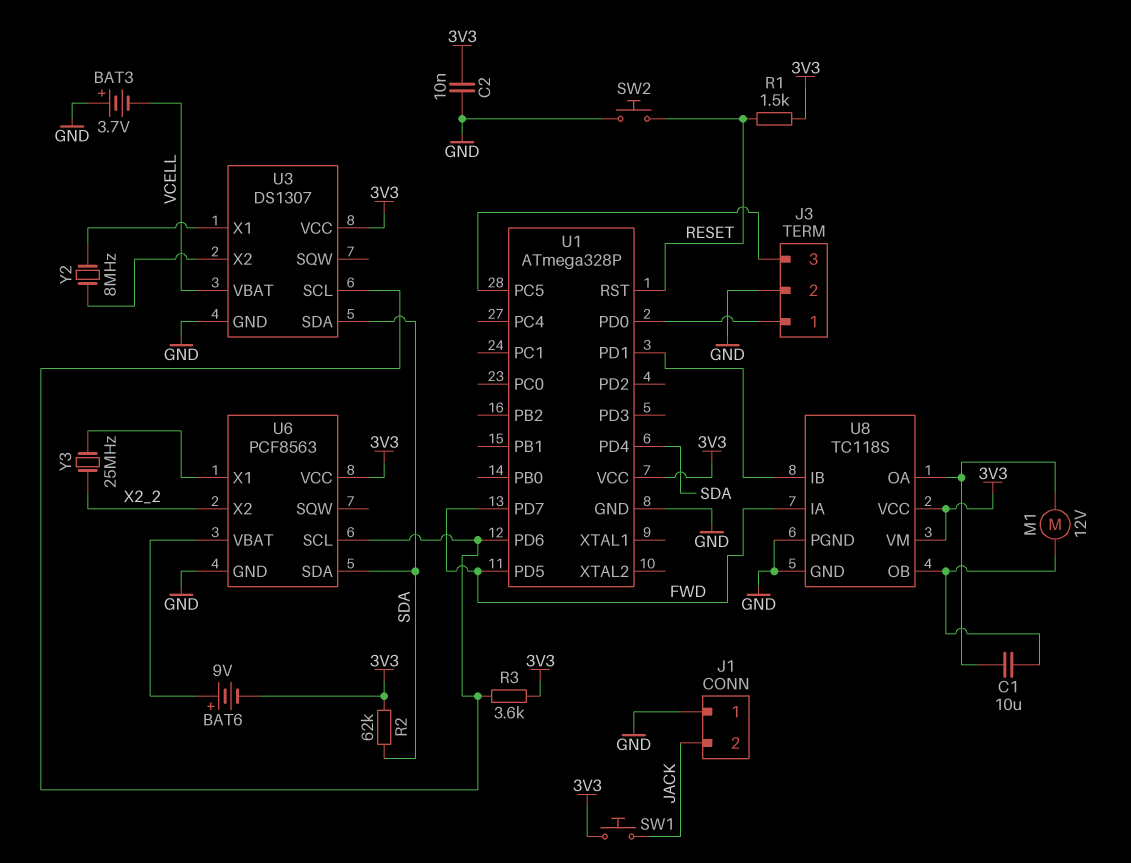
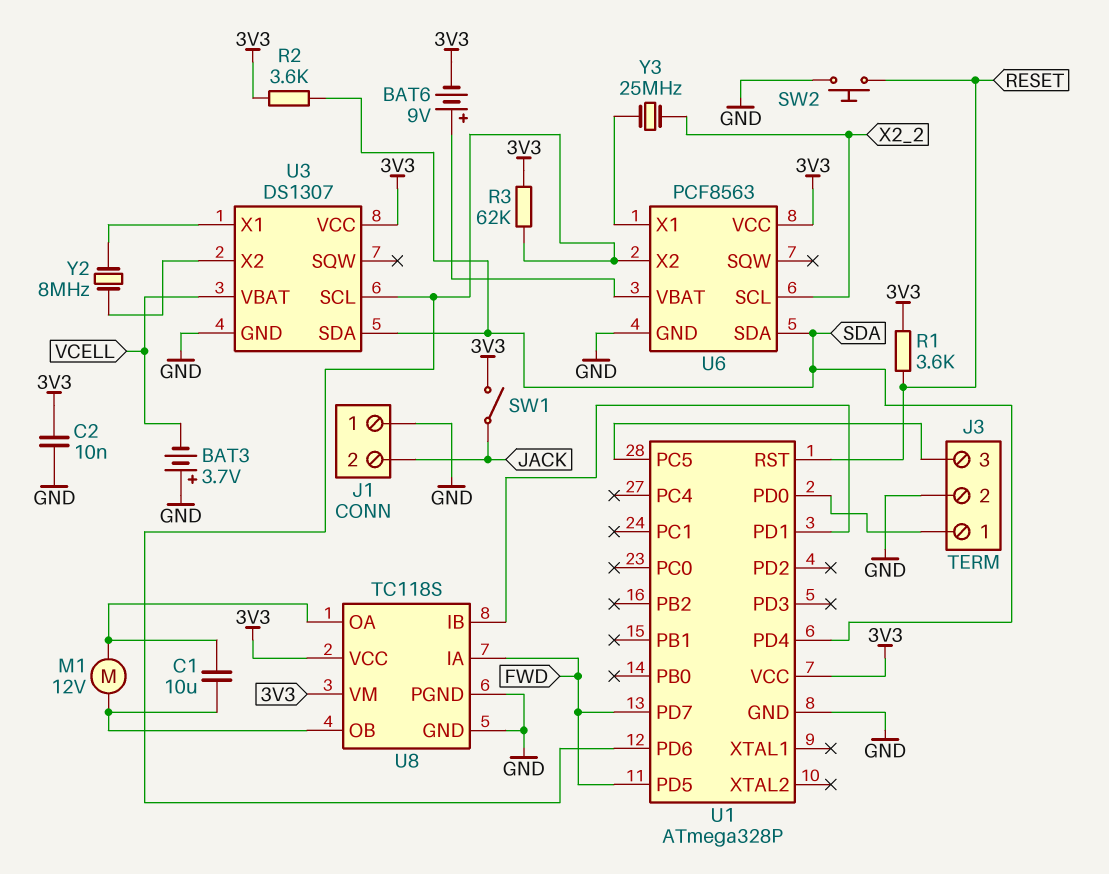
R1: 1.5k (3V3, RESET) -> 3.6k (3V3, RESET)
R2: 62k (3V3, SDA) -> 3.6k (3V3, SDA)
R3: 3.6k (3V3, U1/PD6) -> 62k (3V3, U1/PD6)
SW1: button (3V3, JACK) -> switch (3V3, JACK)
U6 pin SCL: U1/PD6 -> X2_2
U6 pin X2: X2_2 -> U1/PD6

